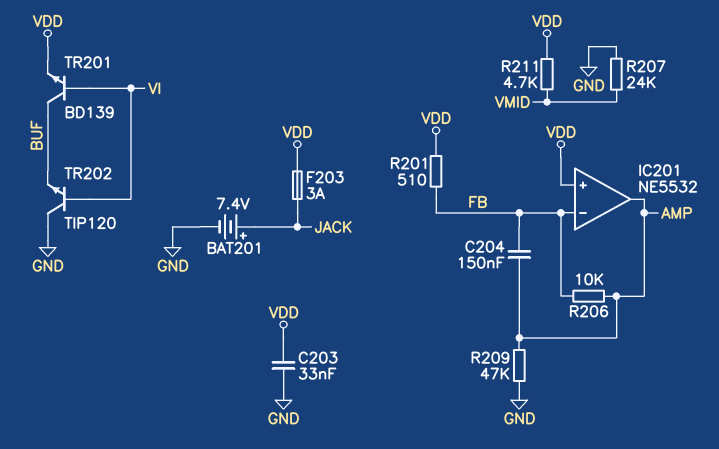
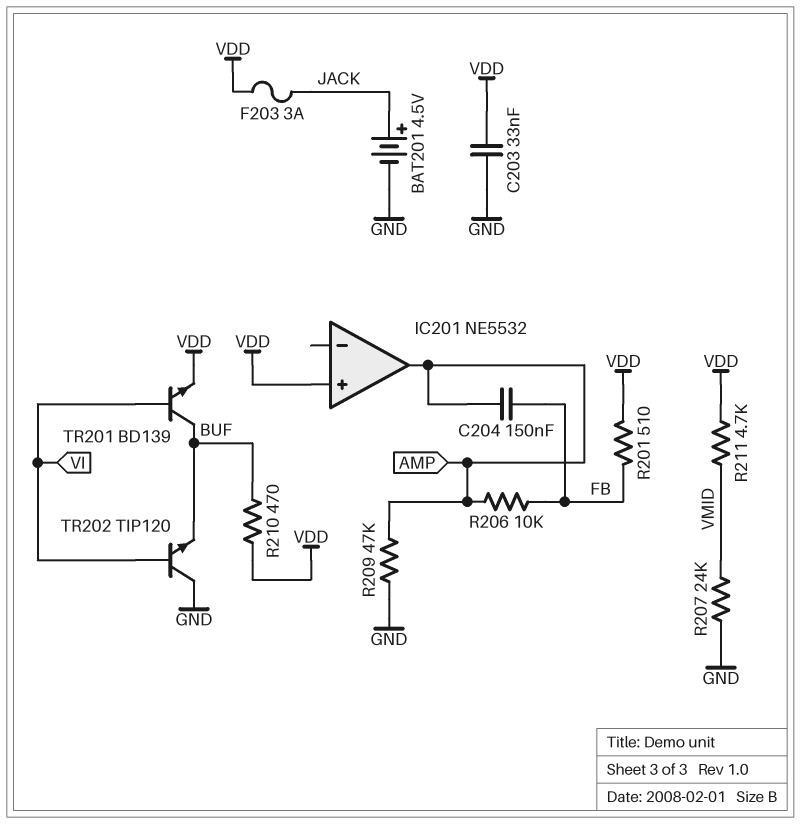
BAT201: 7.4V (plus JACK, minus GND) -> 4.5V (plus JACK, minus GND)
IC201 pin in-: FB -> none
R210: none -> 470 (BUF, VDD)

